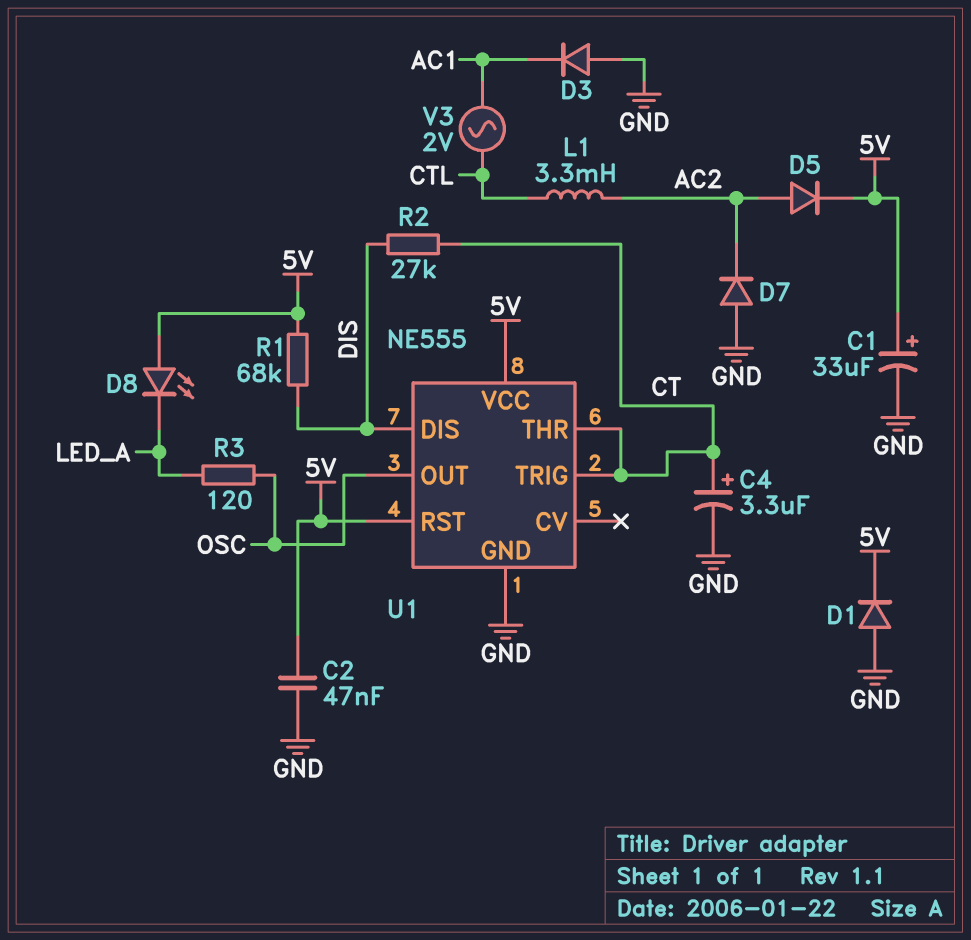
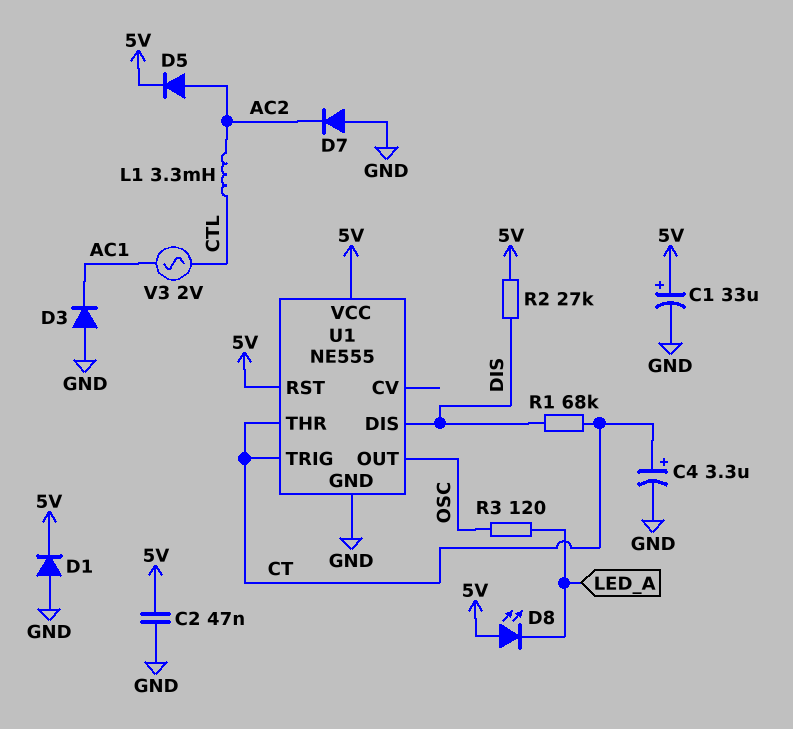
R1: 68k (5V, DIS) -> 68k (CT, DIS)
R2: 27k (CT, DIS) -> 27k (5V, DIS)

